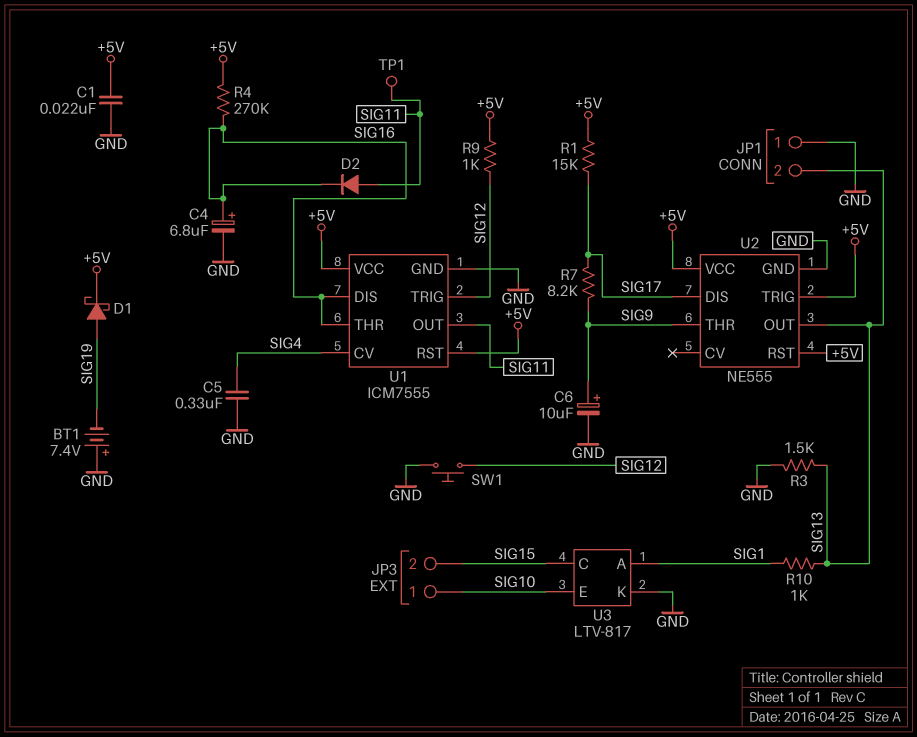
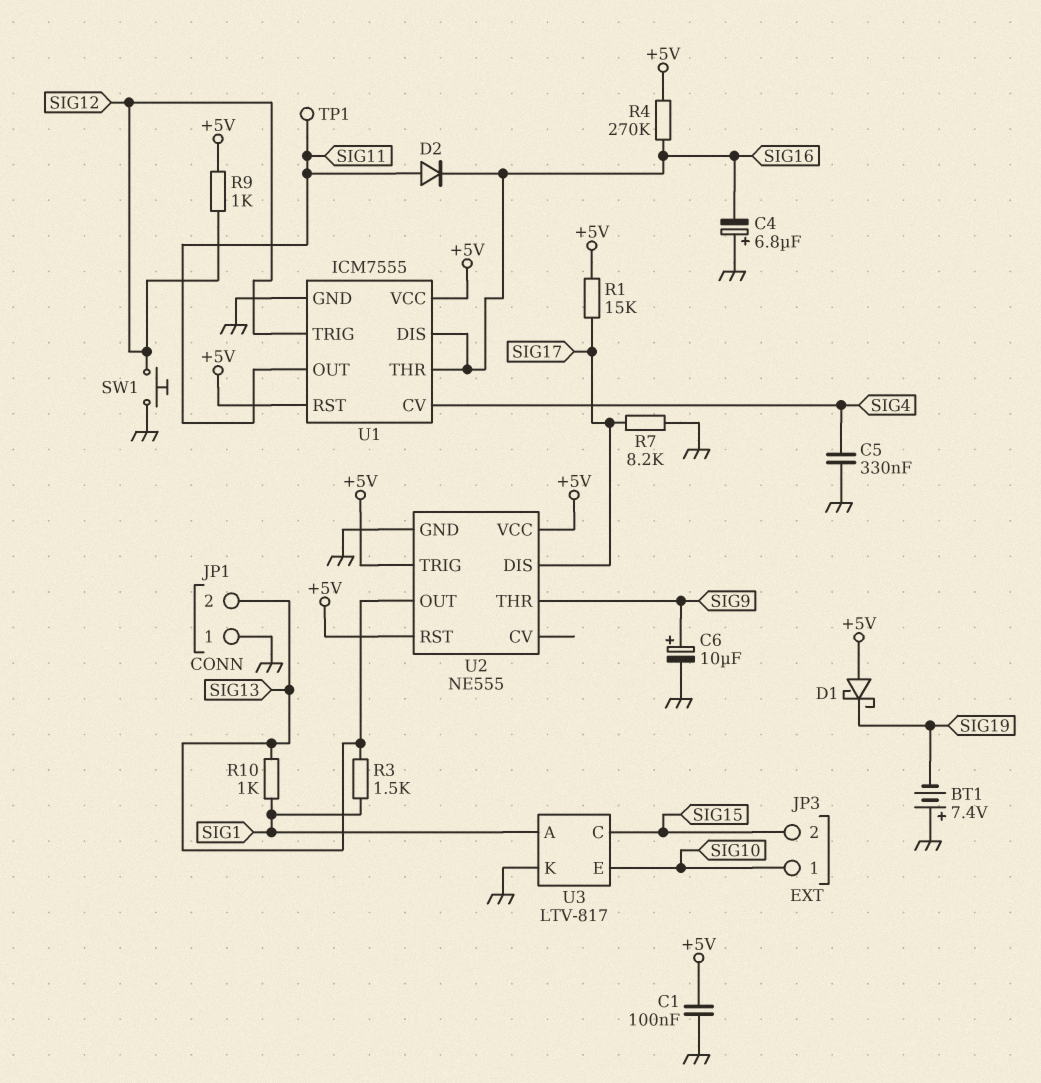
C1: 22nF (+5V, GND) -> 100nF (+5V, GND)
C4: 6.8uF (plus SIG16, minus GND) -> 6.8uF (plus GND, minus SIG16)
D1: schottky (A SIG19, K +5V) -> schottky (A +5V, K SIG19)
R3: 1.5k (GND, SIG13) -> 1.5k (SIG1, SIG13)
R7: 8.2k (SIG9, SIG17) -> 8.2k (GND, SIG17)

